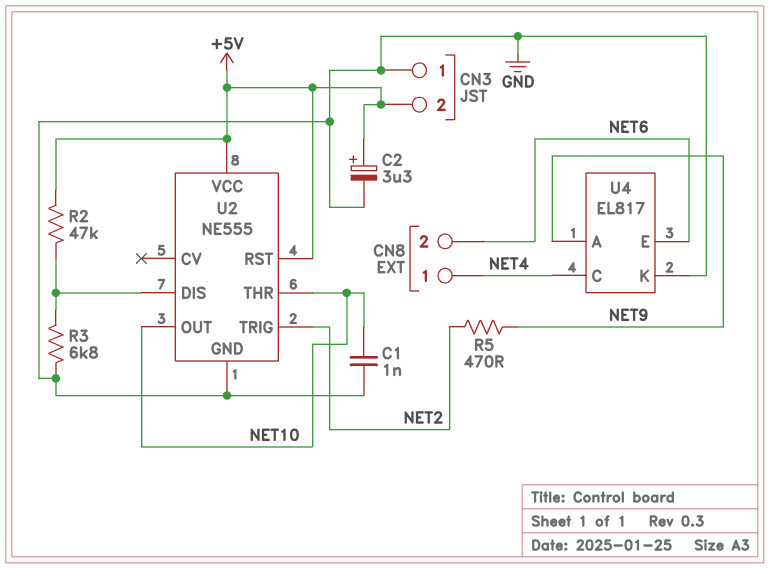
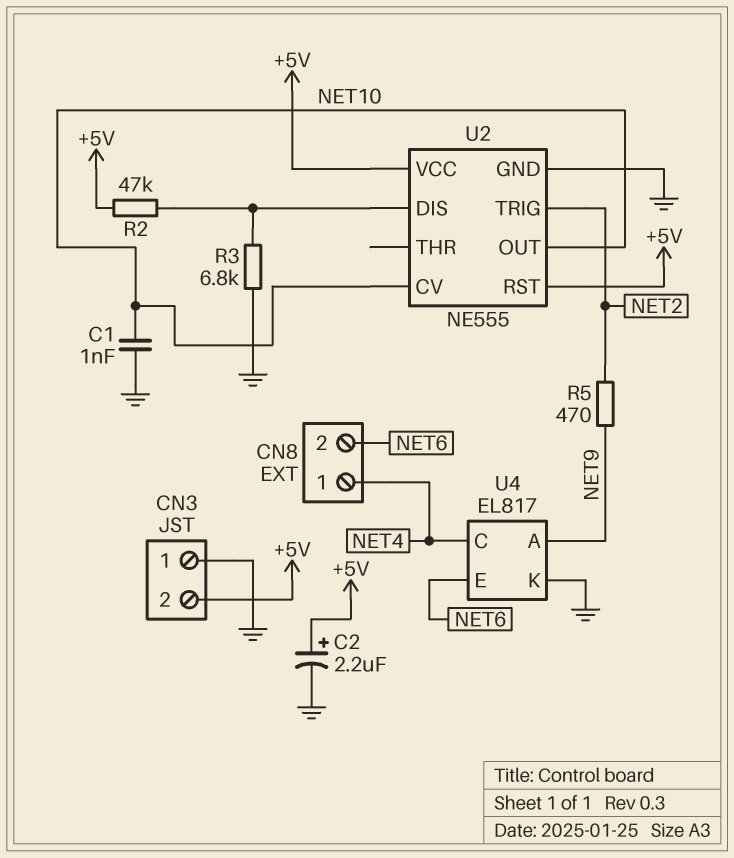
C2: 3.3uF (plus +5V, minus GND) -> 2.2uF (plus +5V, minus GND)
U2 pin CV: none -> NET10
U2 pin THR: NET10 -> none

